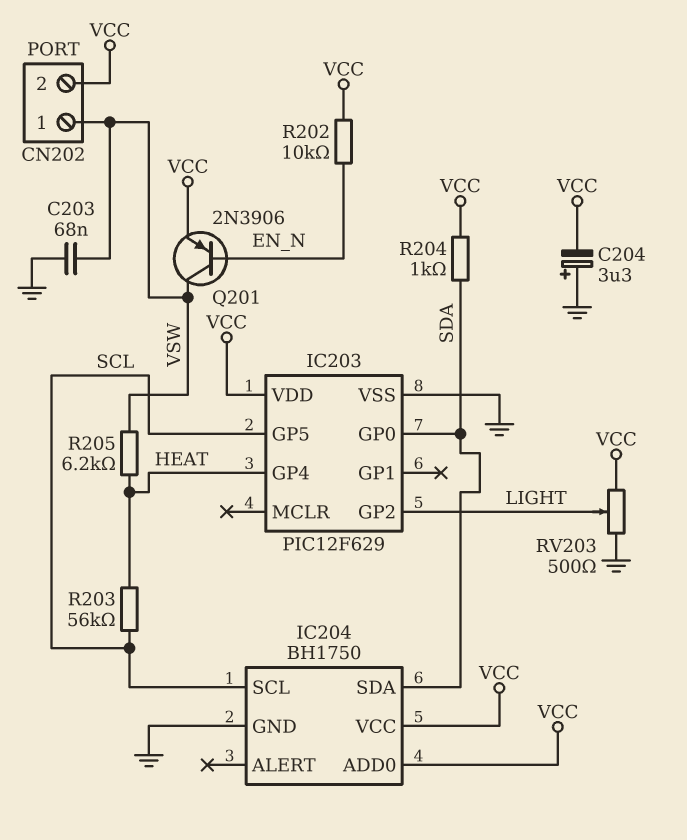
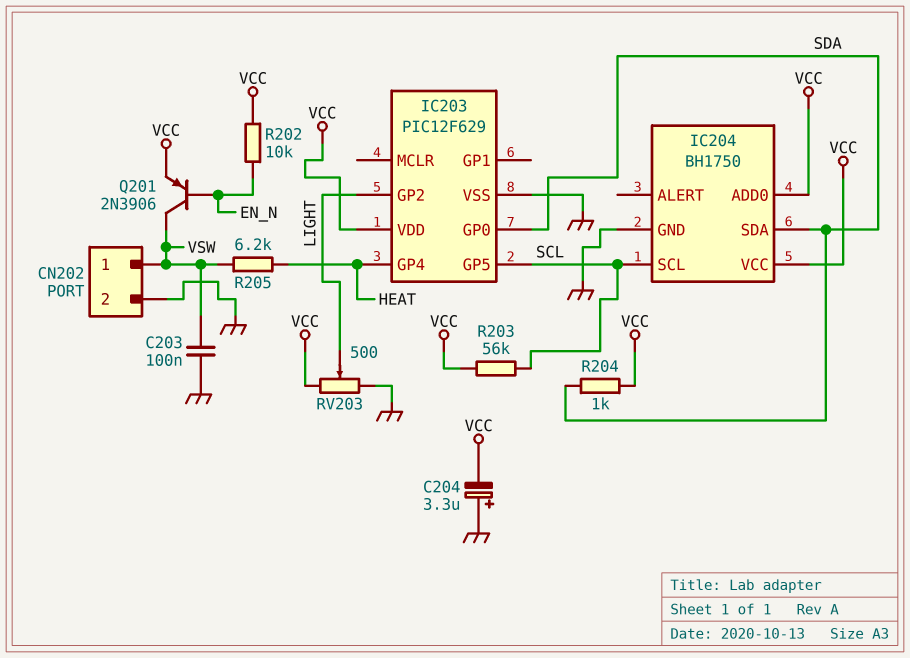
C203: 68nF (GND, VSW) -> 100nF (GND, VSW)
CN202 pin 2: VCC -> GND
R203: 56k (HEAT, SCL) -> 56k (SCL, VCC)

